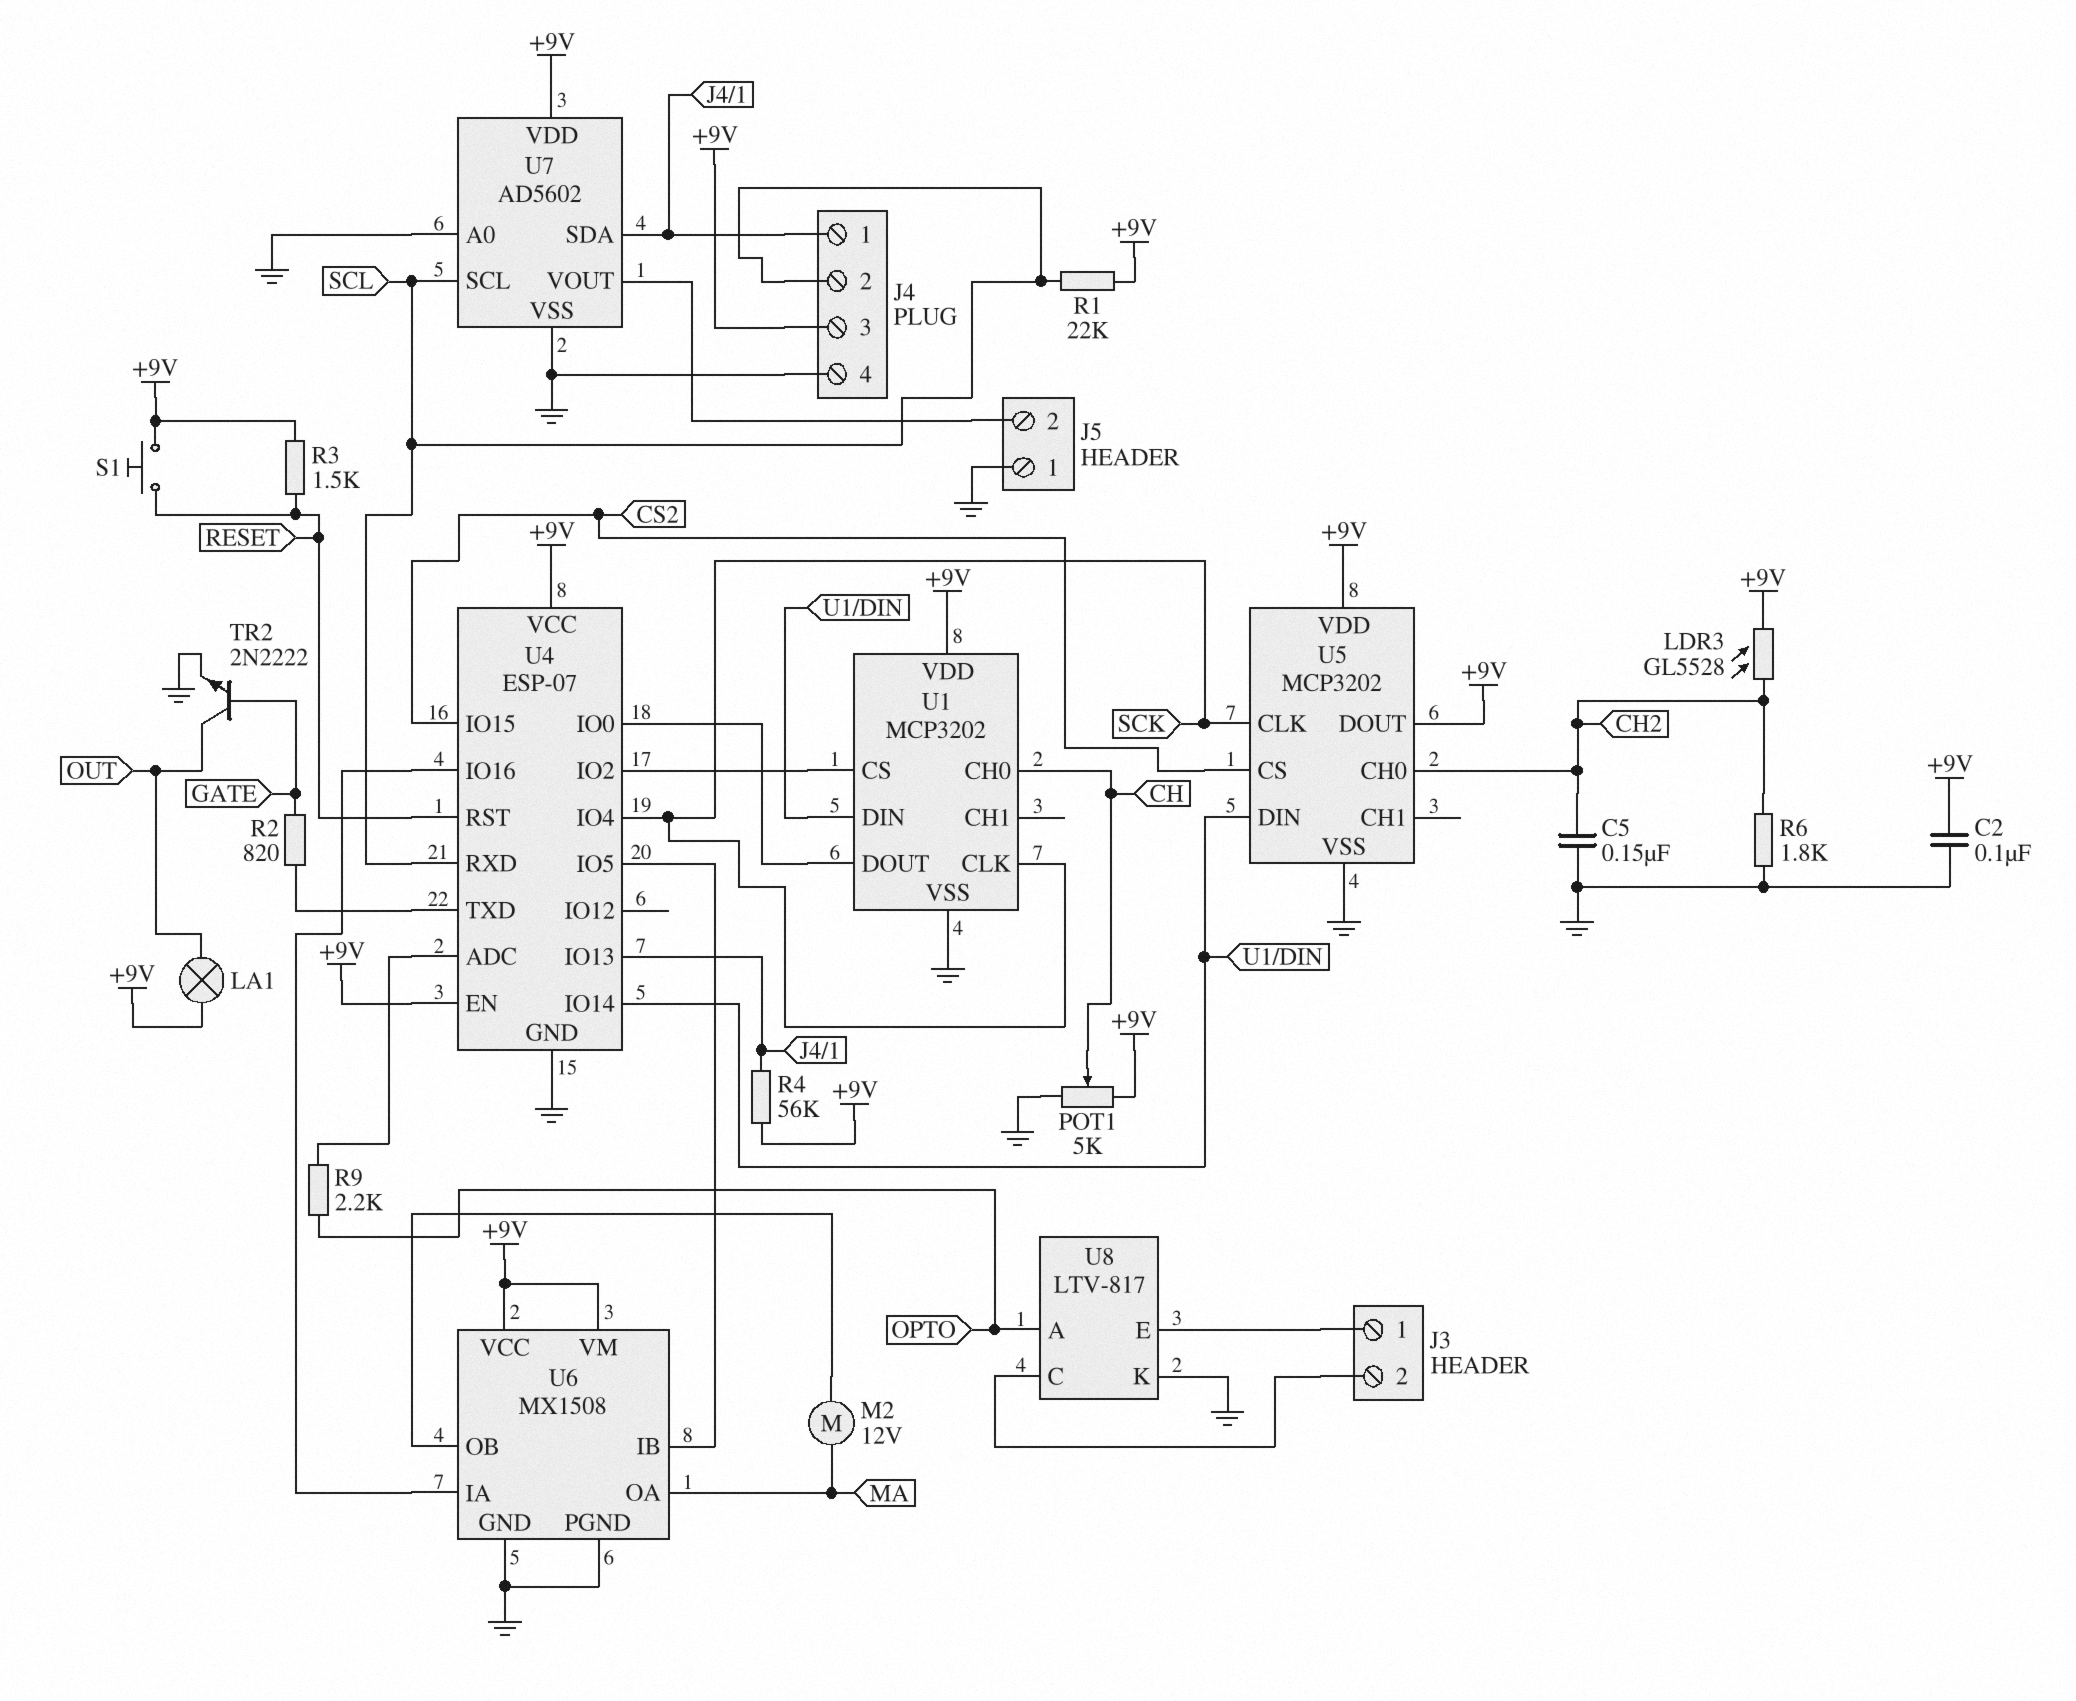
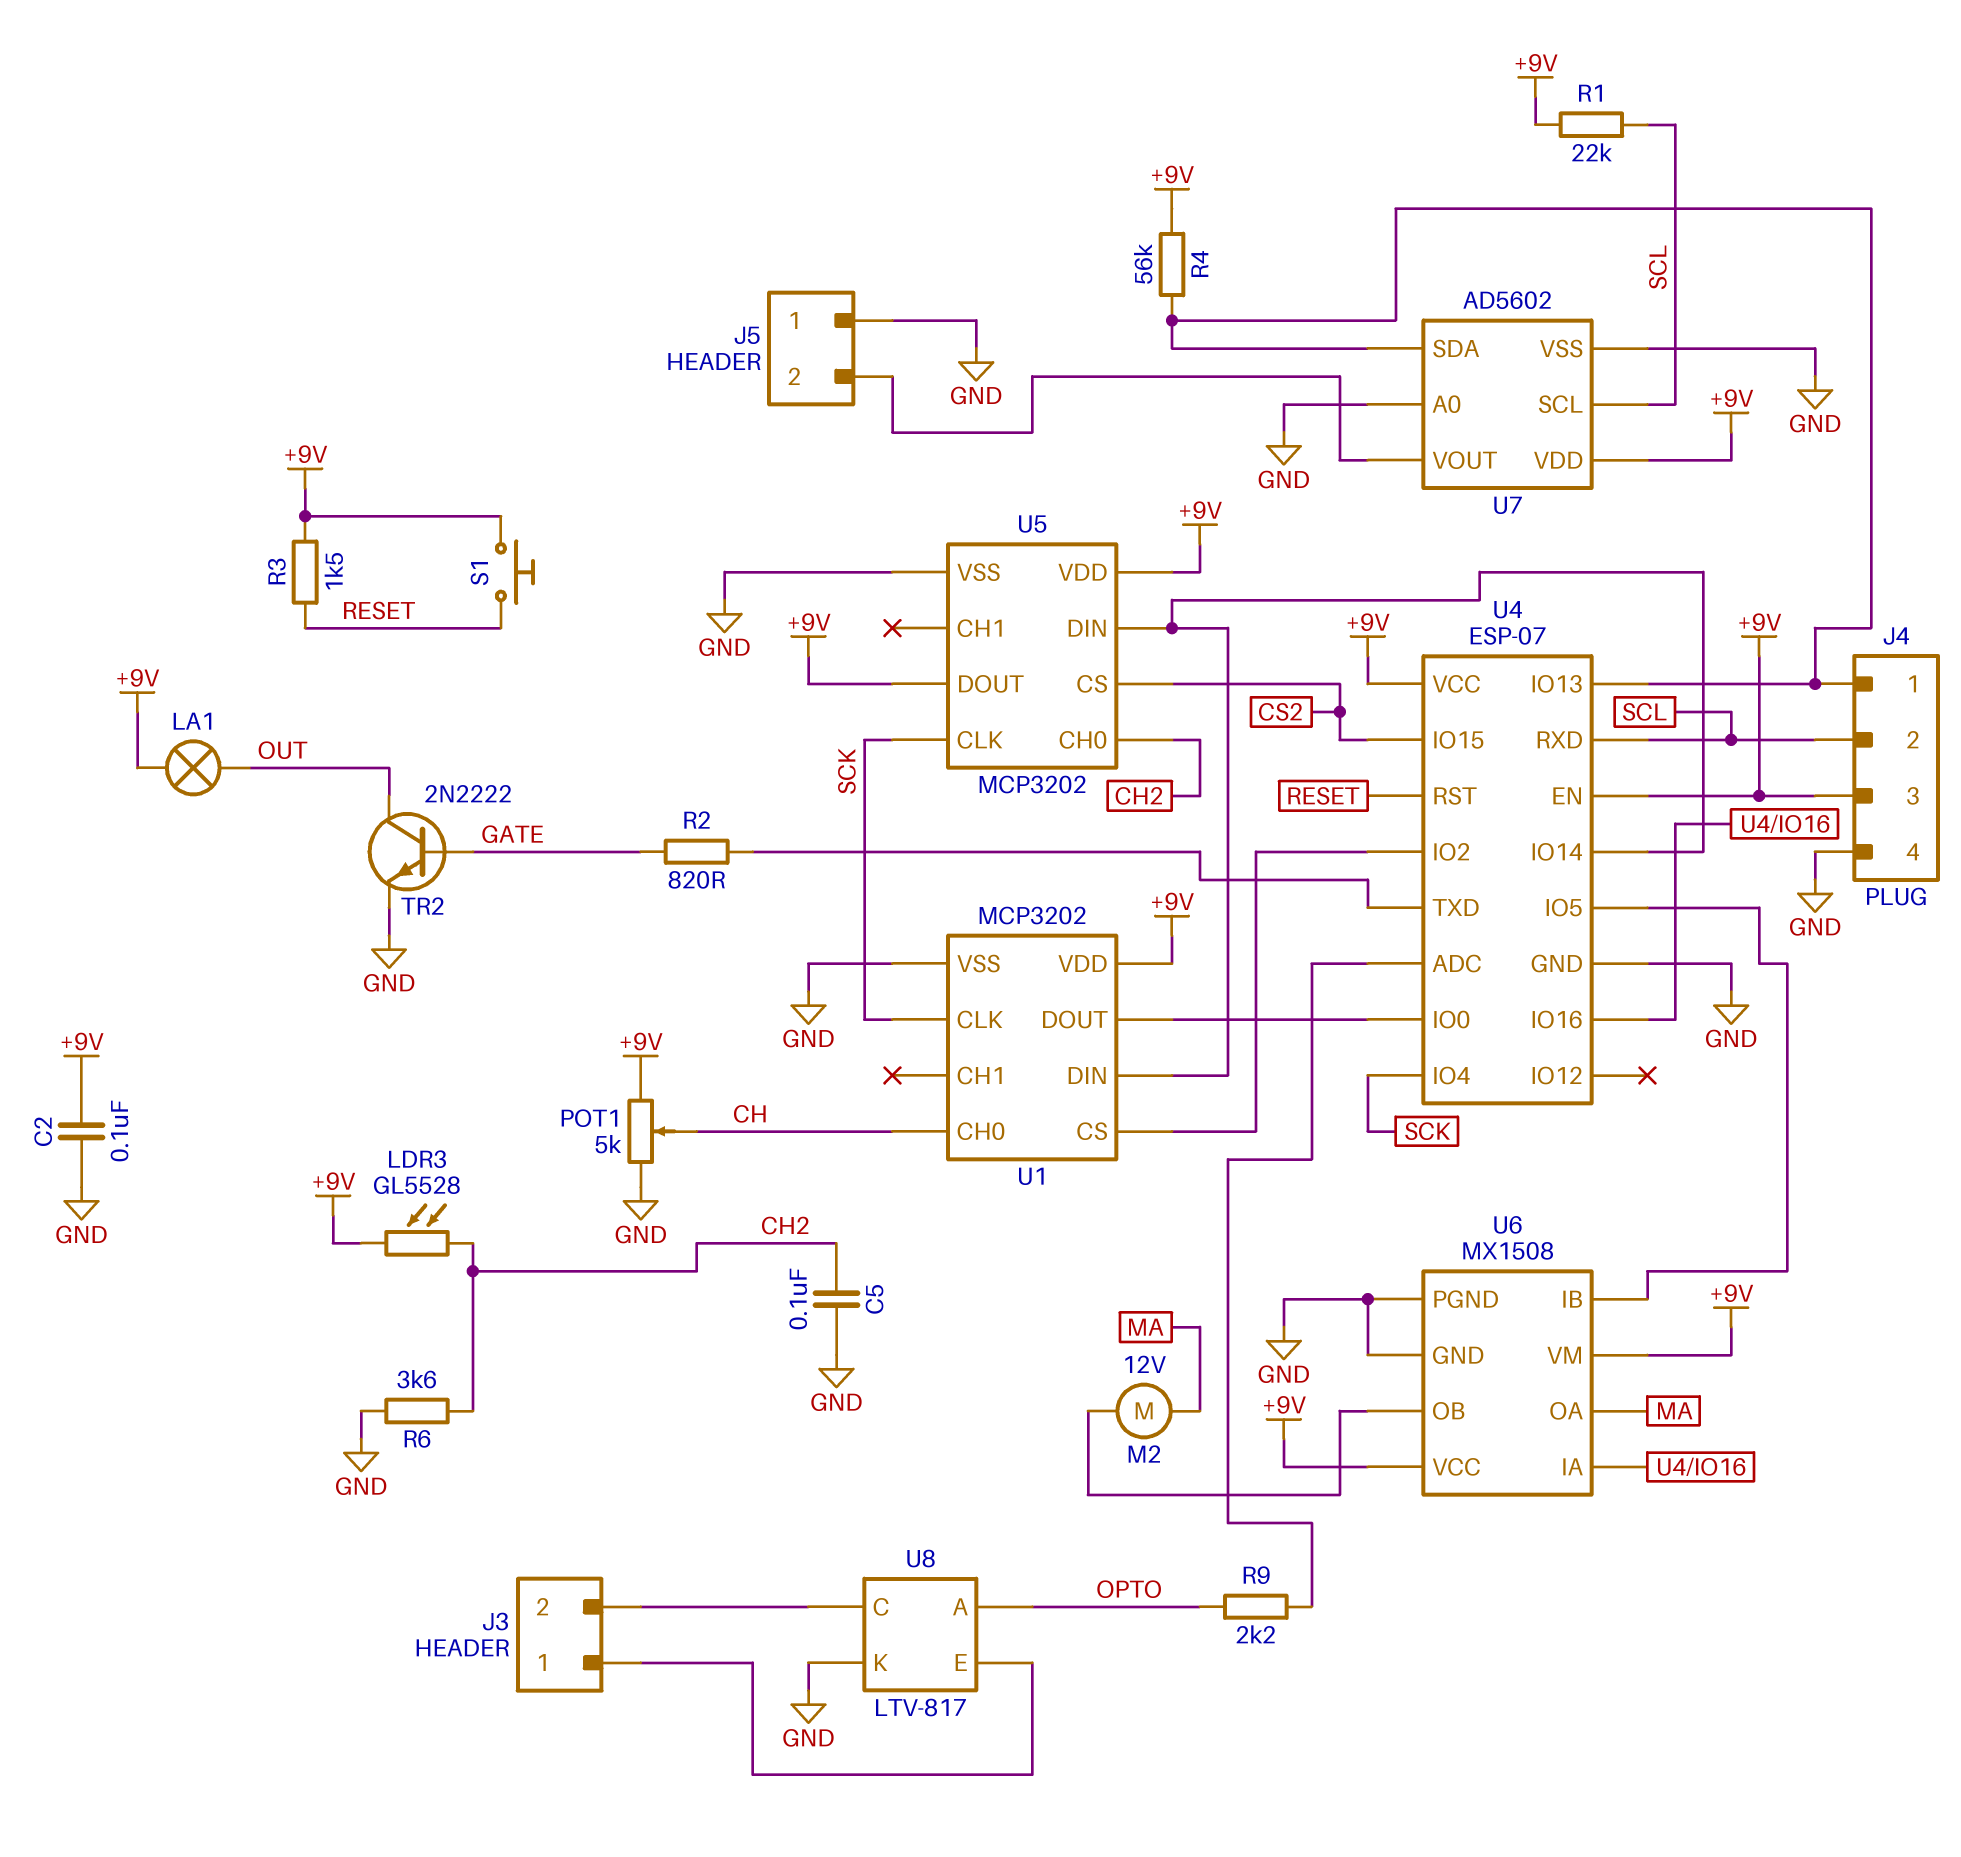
C5: 150nF (CH2, GND) -> 100nF (CH2, GND)
R6: 1.8k (CH2, GND) -> 3.6k (CH2, GND)

